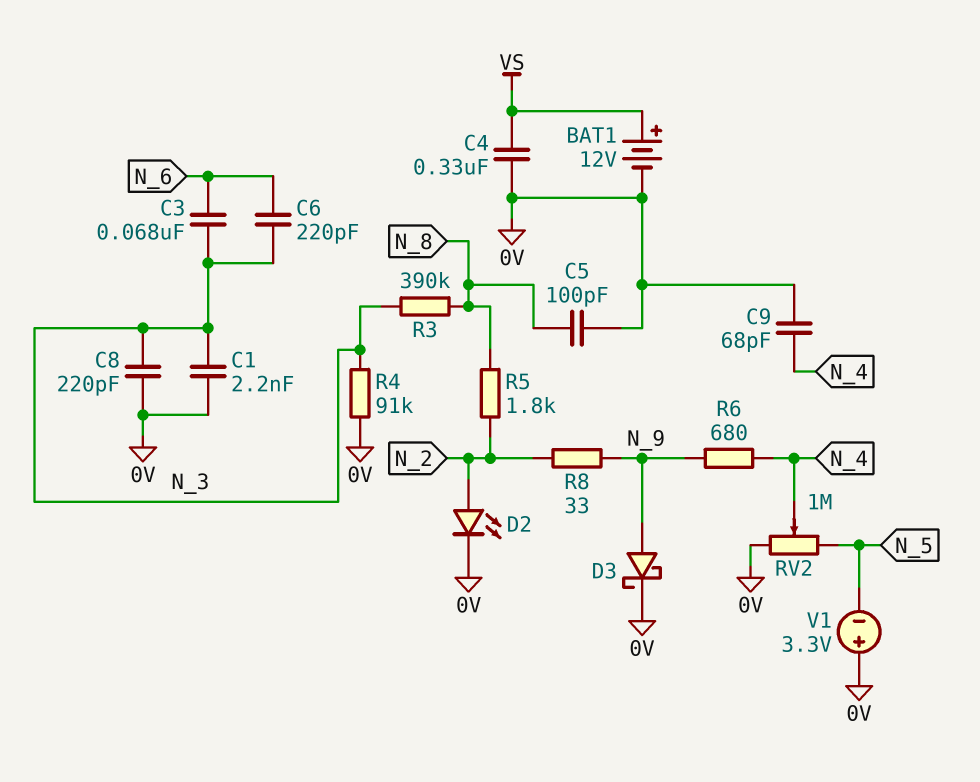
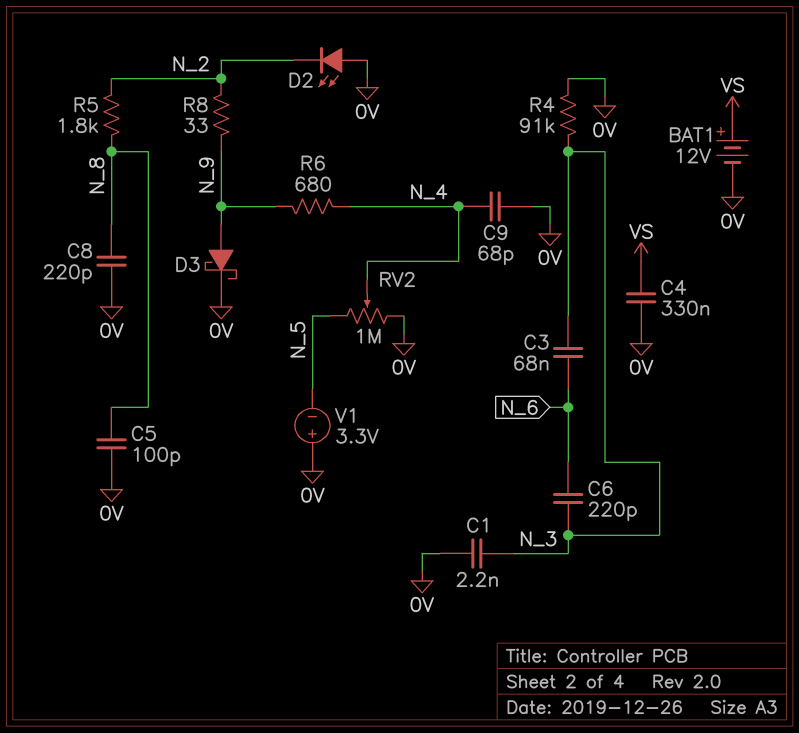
C8: 220pF (0V, N_3) -> 220pF (0V, N_8)
D2: LED (A N_2, K 0V) -> LED (A 0V, K N_2)
R3: 390k (N_3, N_8) -> none

